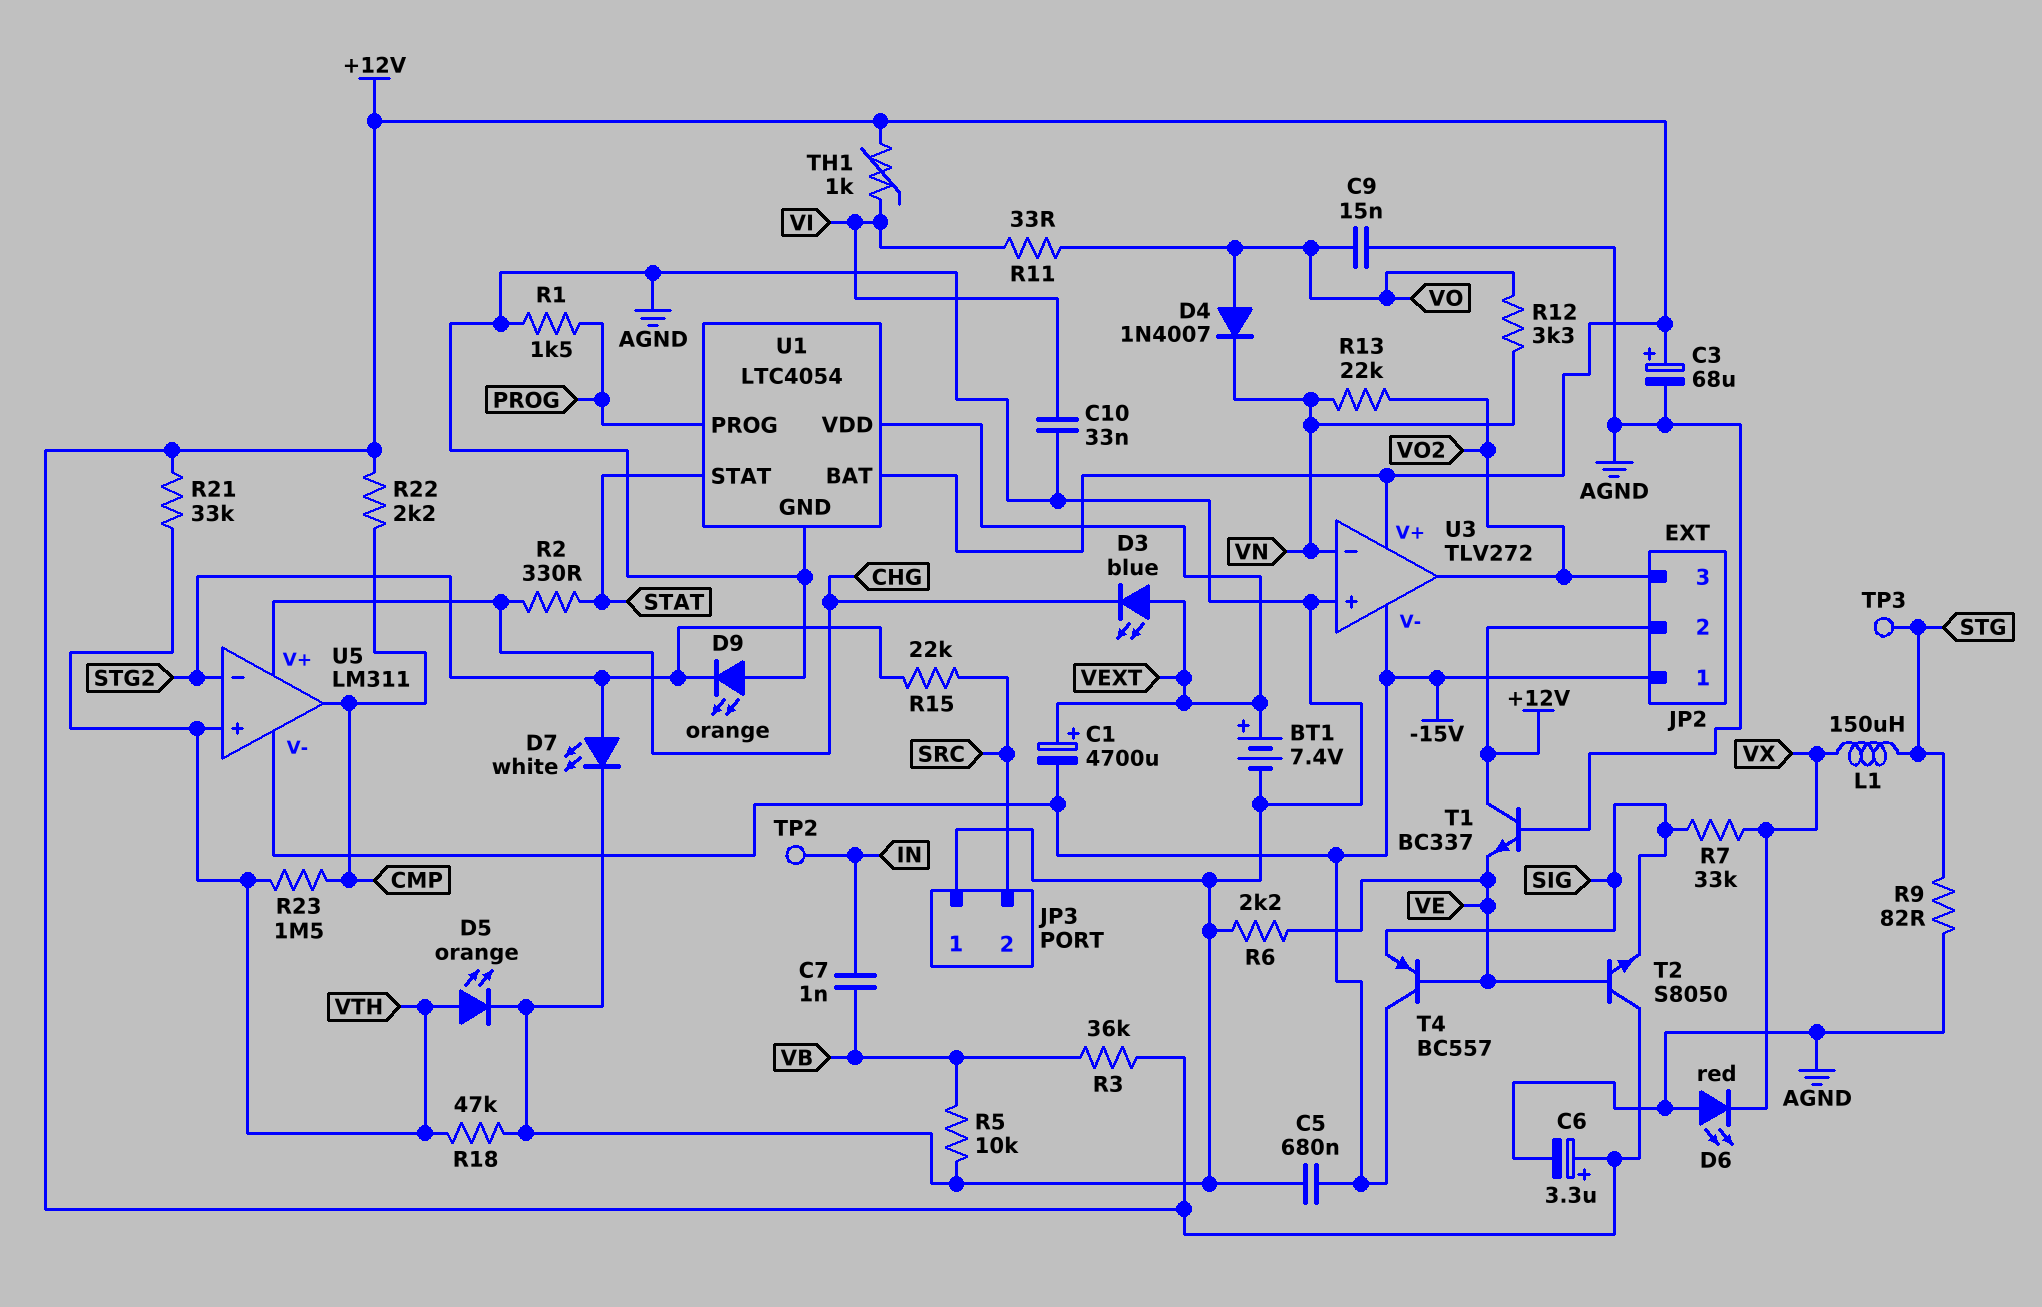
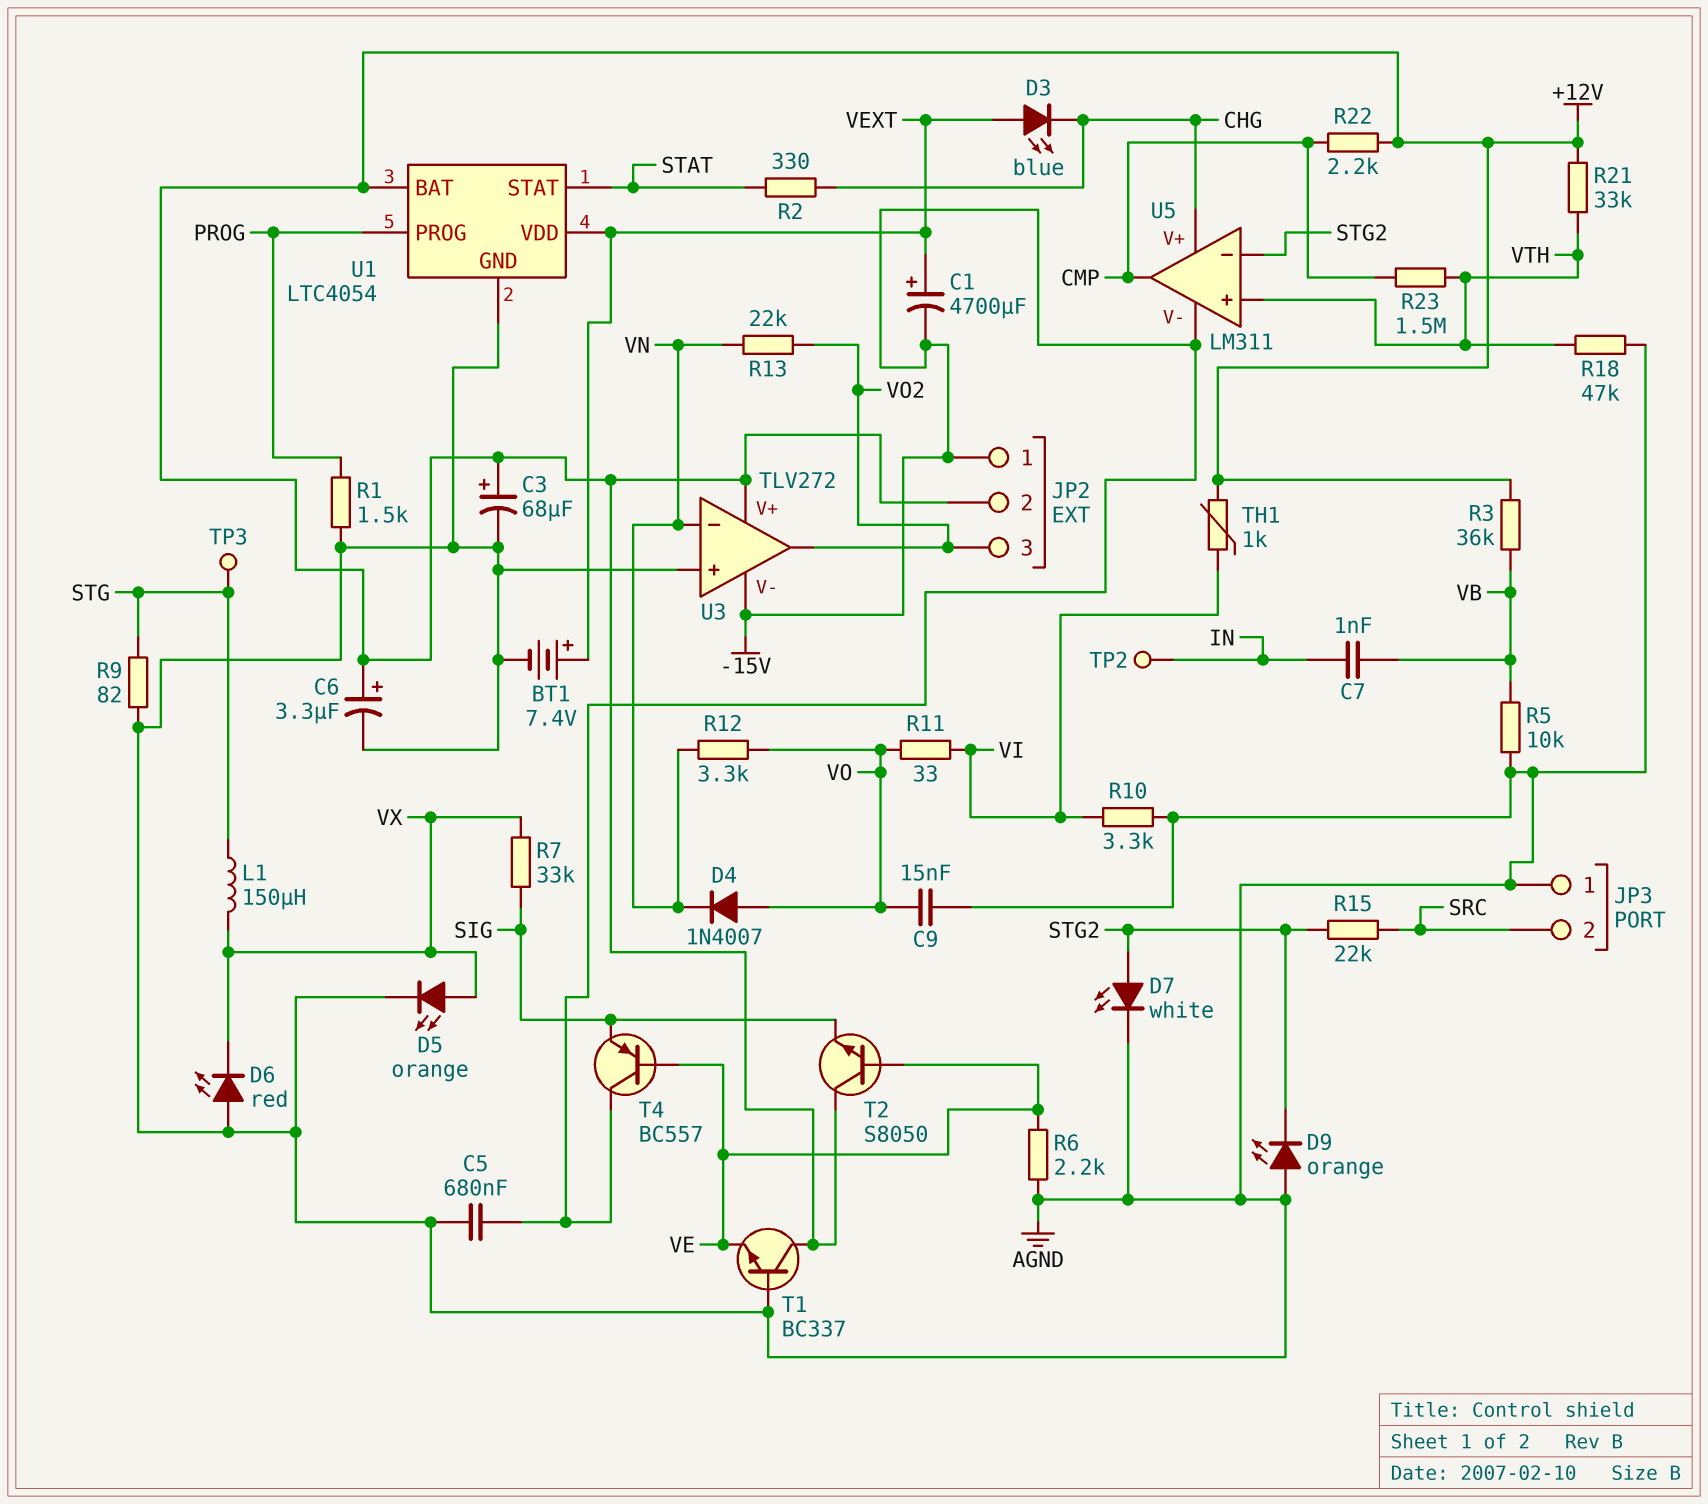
C10: 33nF (AGND, VI) -> none
D5: LED orange (A VTH, K AGND) -> LED orange (A VX, K AGND)
R10: none -> 3.3k (AGND, VI)

